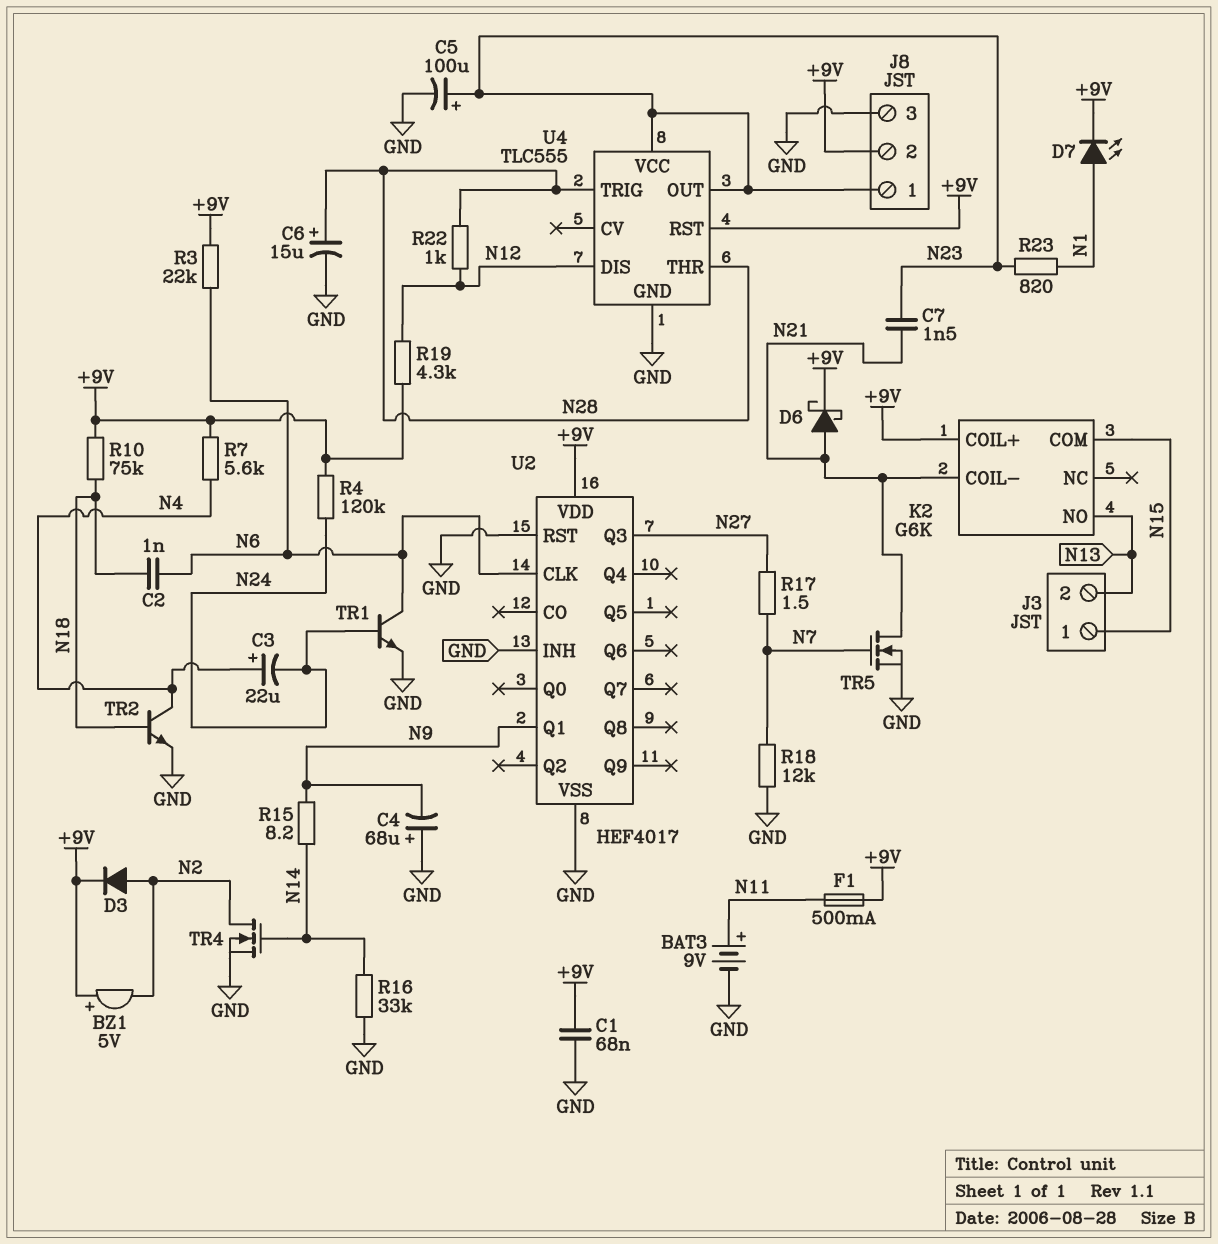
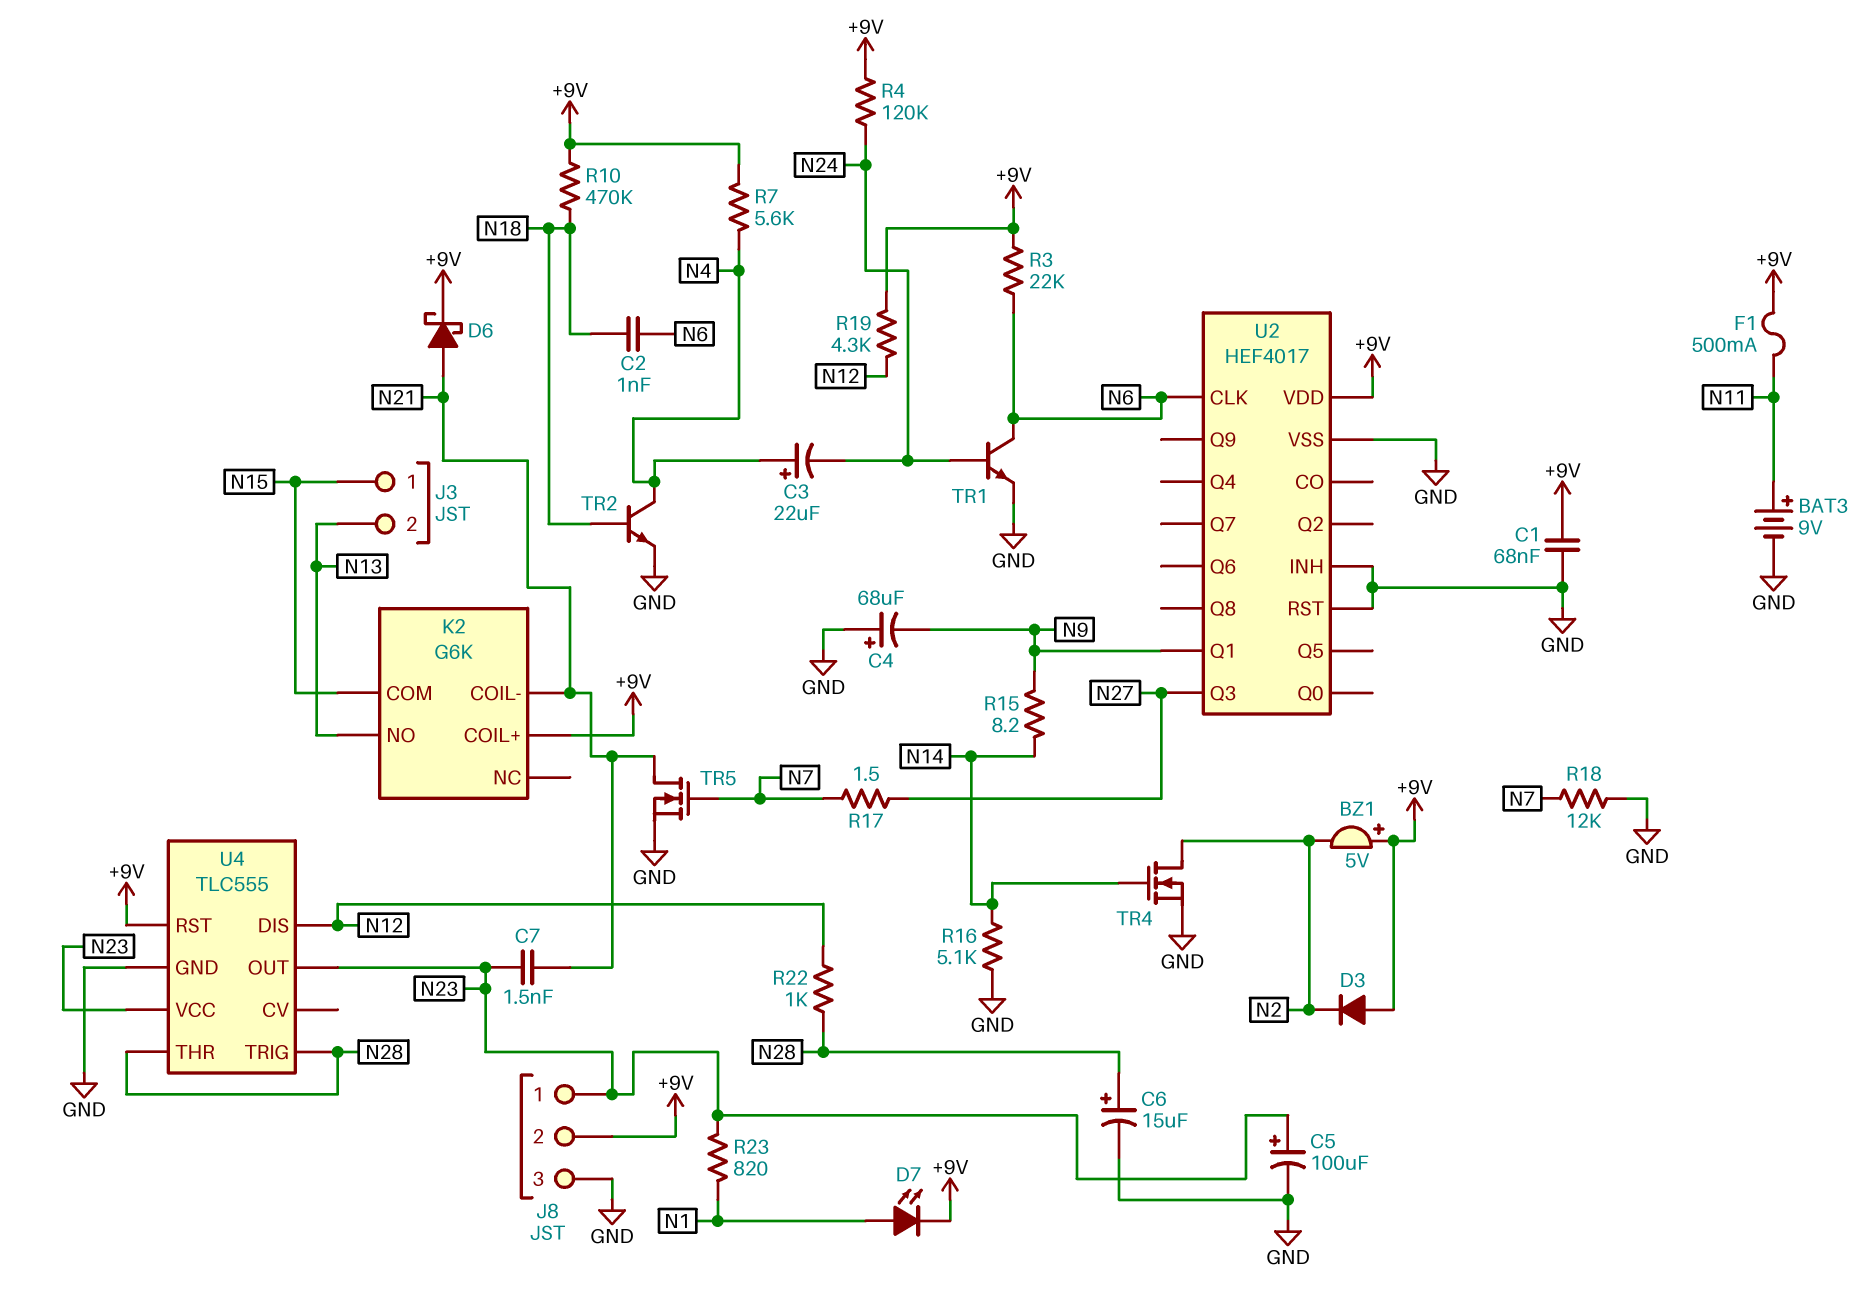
D3: diode (A N2, K +9V) -> diode (A +9V, K N2)
R10: 75k (+9V, N18) -> 470k (+9V, N18)
R16: 33k (GND, N14) -> 5.1k (GND, N14)

